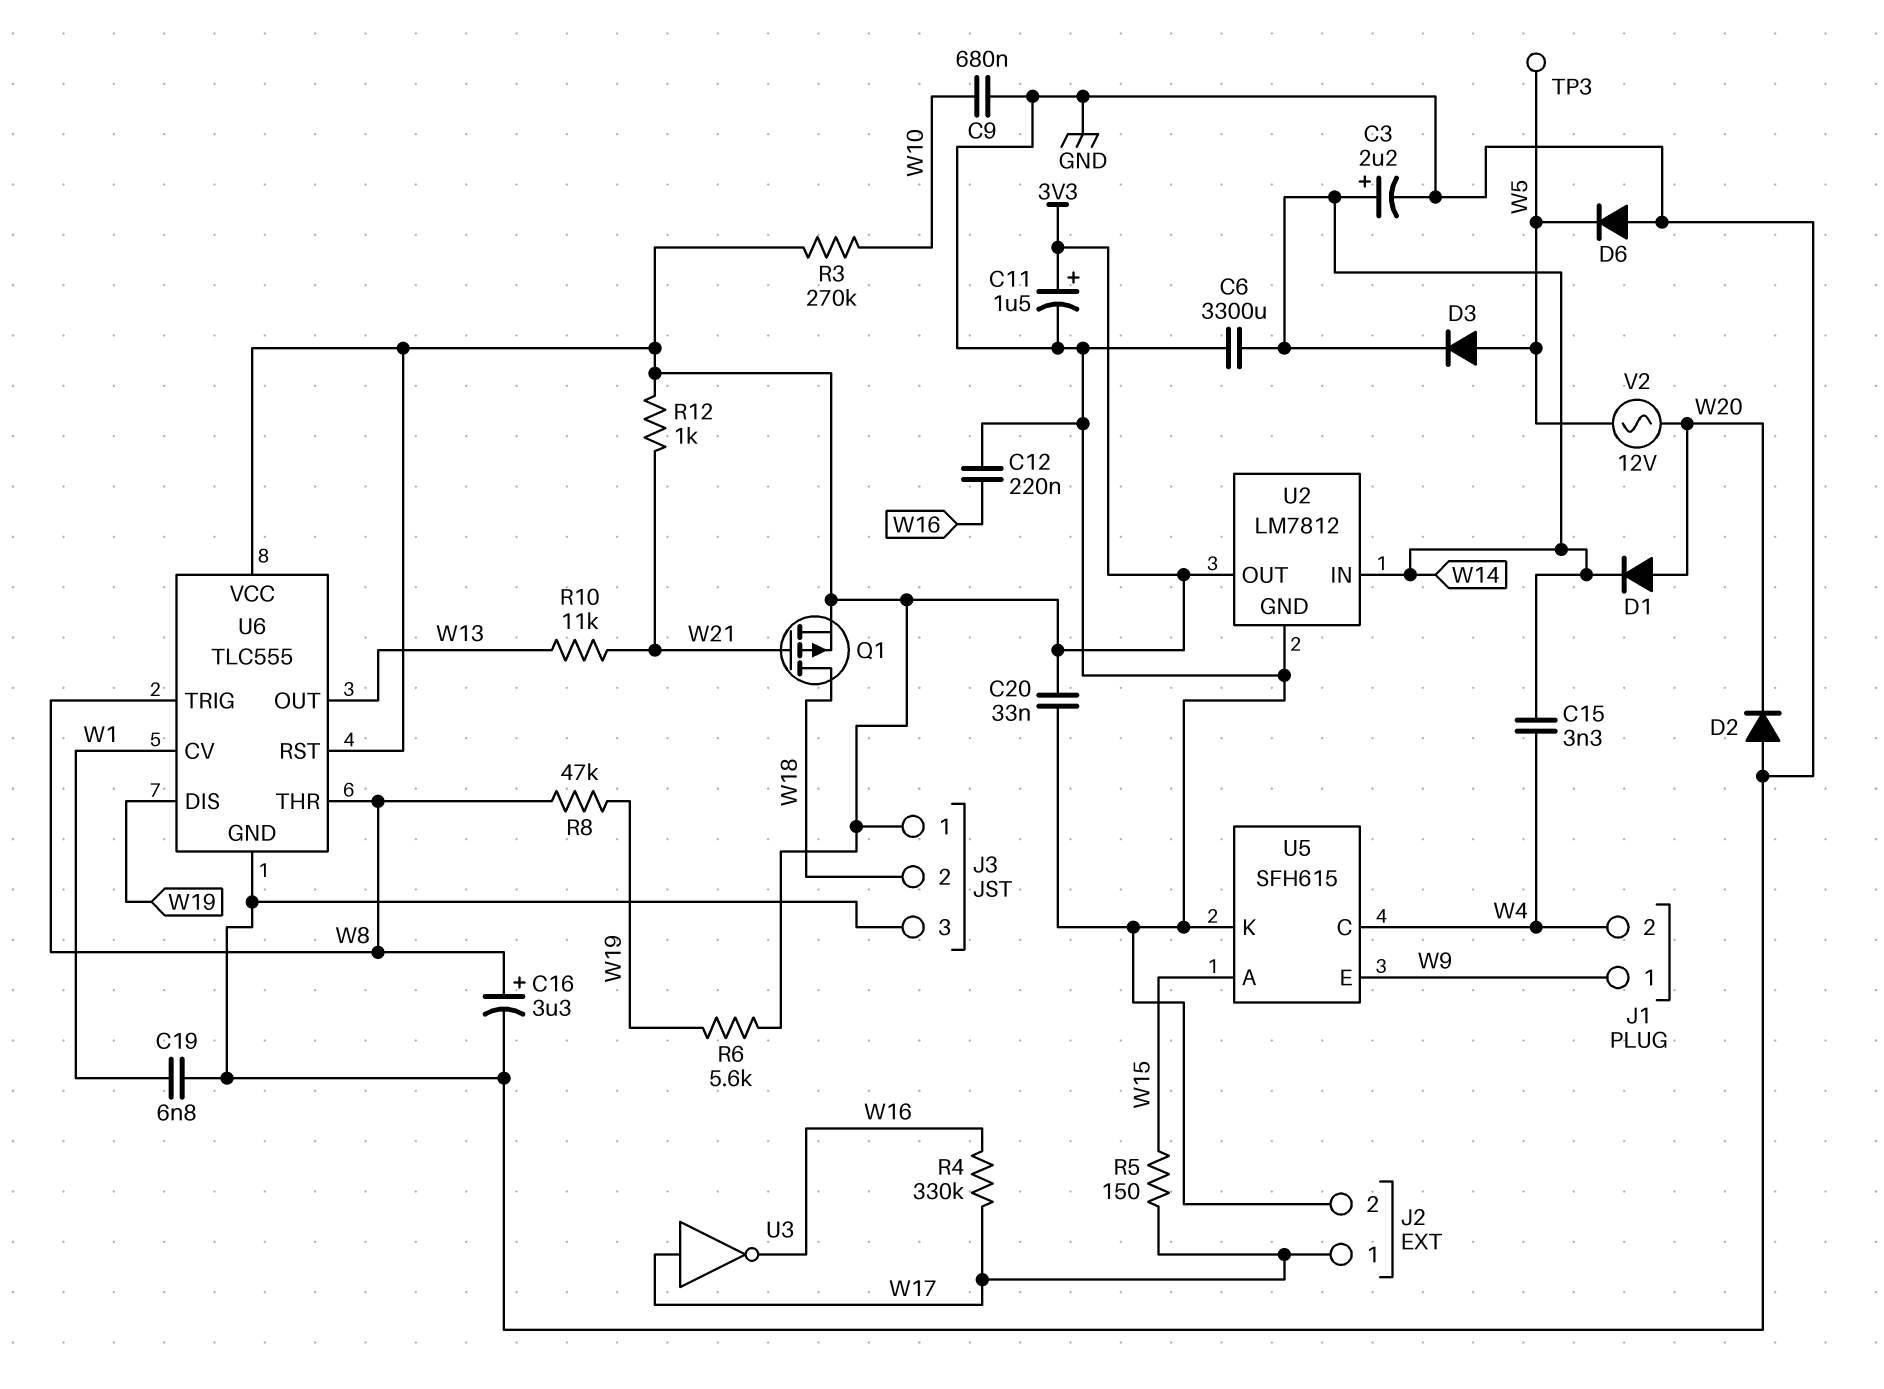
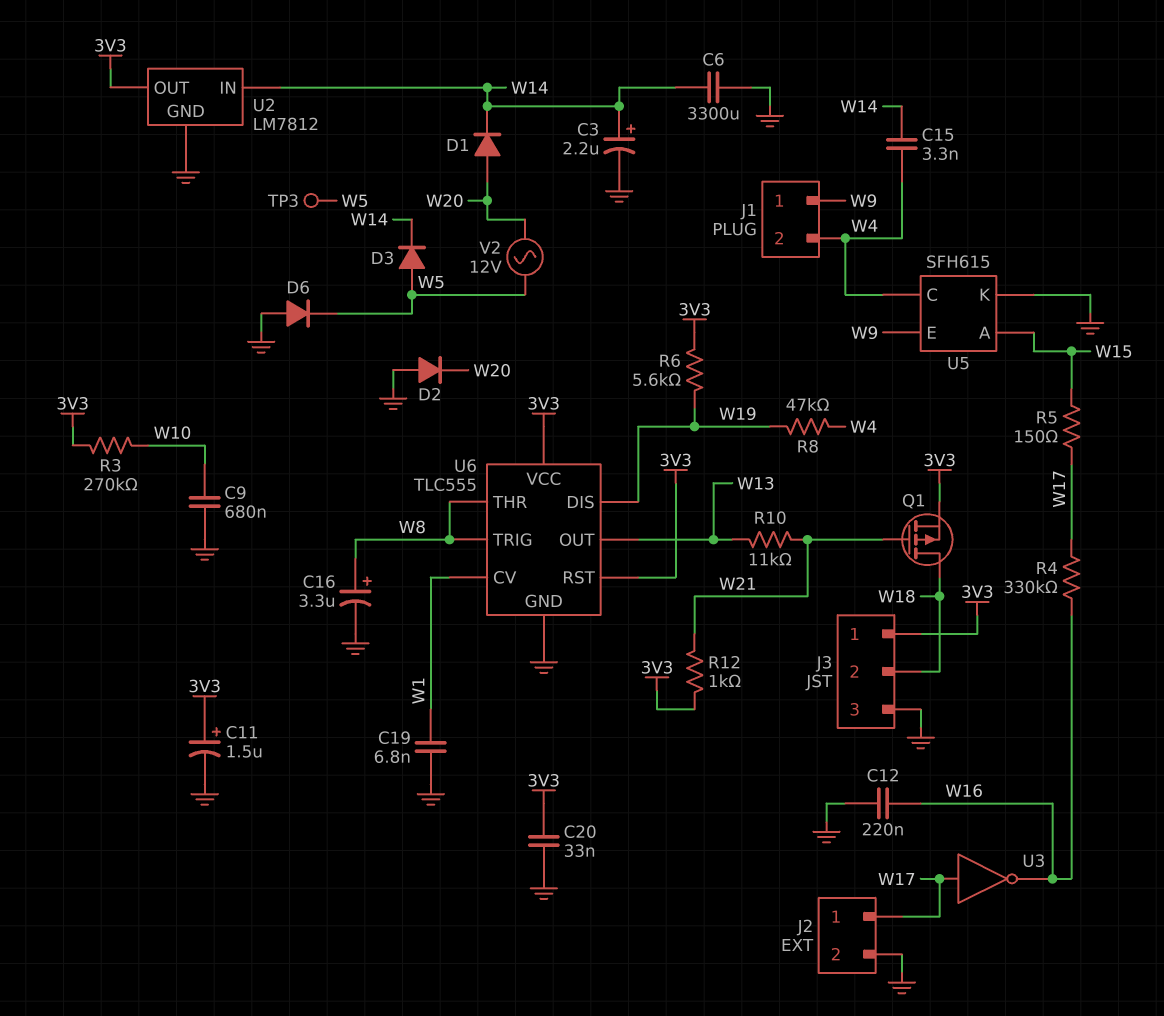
R8: 47k (W8, W19) -> 47k (W4, W19)

